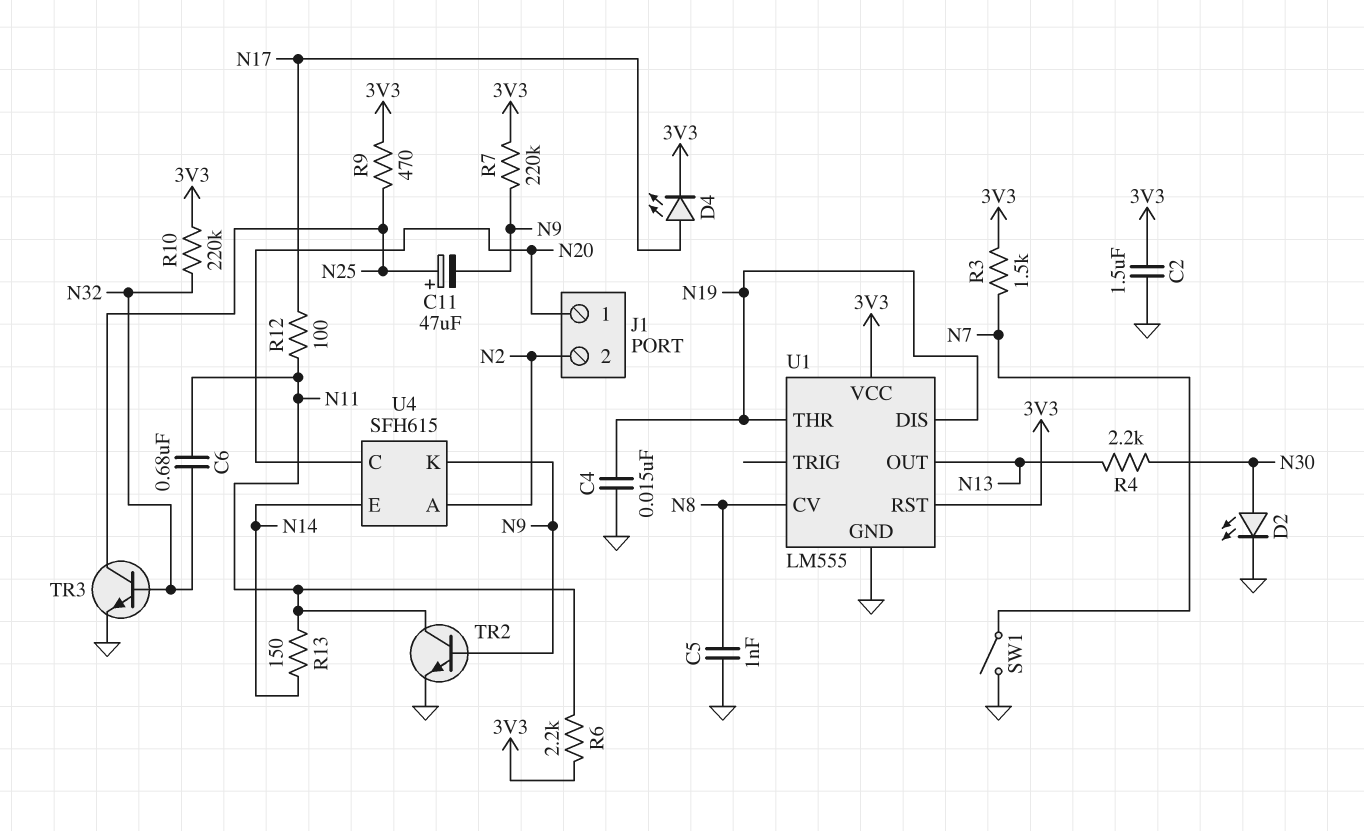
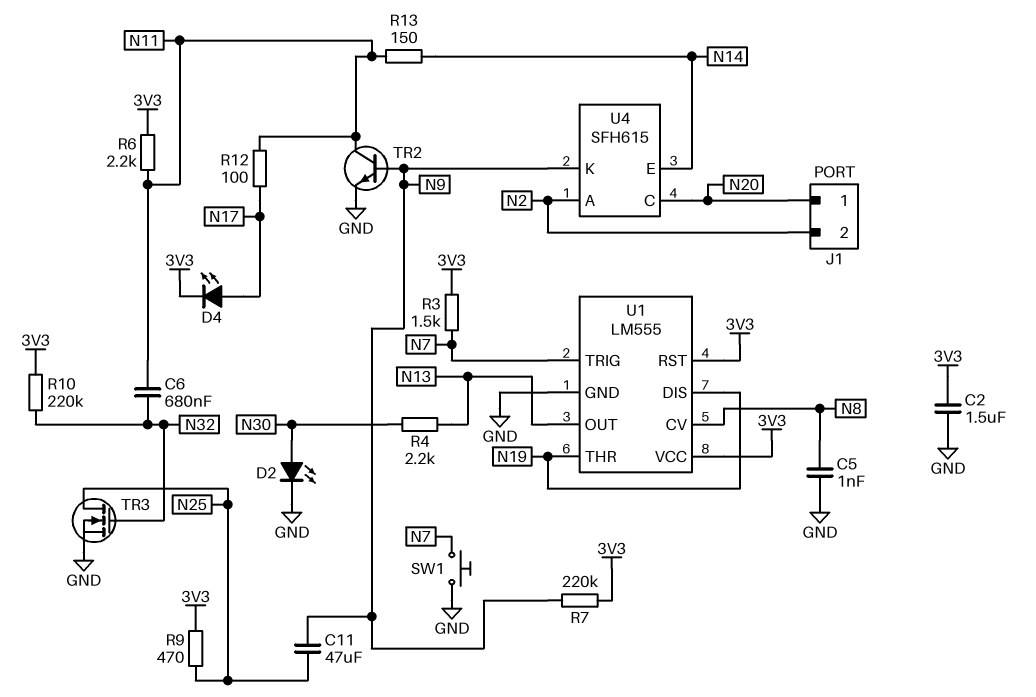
C4: 15nF (GND, N19) -> none
C11: 47uF (plus N25, minus N9) -> 47uF (N9, N25)
SW1: switch (GND, N7) -> button (GND, N7)
TR3: NPN (B N32, C N25, E GND) -> NMOS (G N32, D N25, S GND)
U1 pin TRIG: none -> N7

